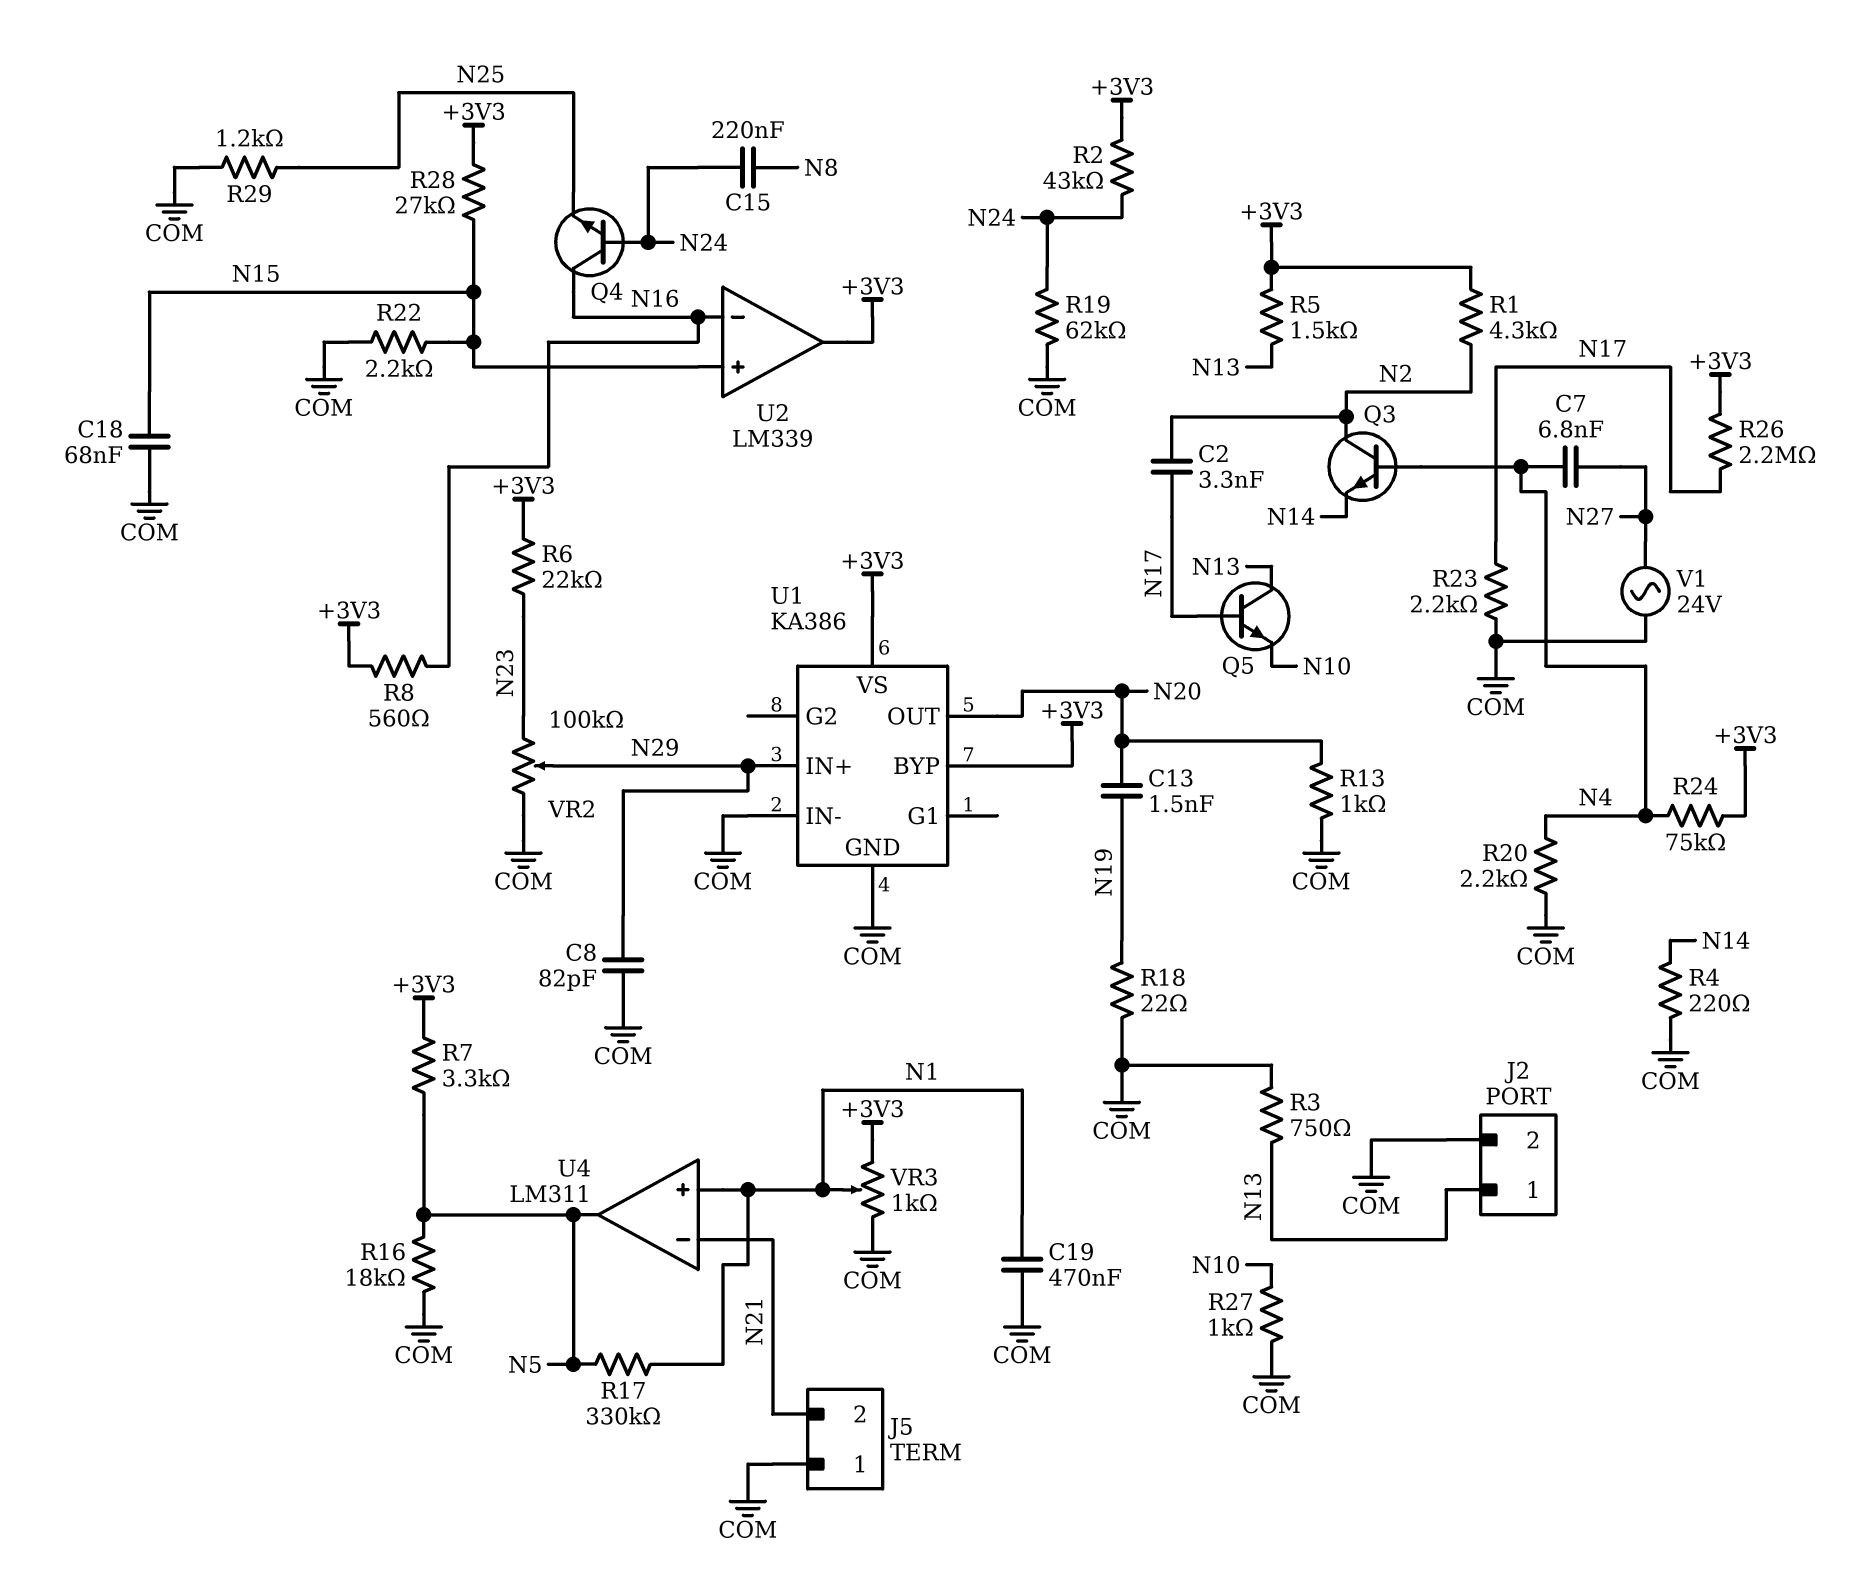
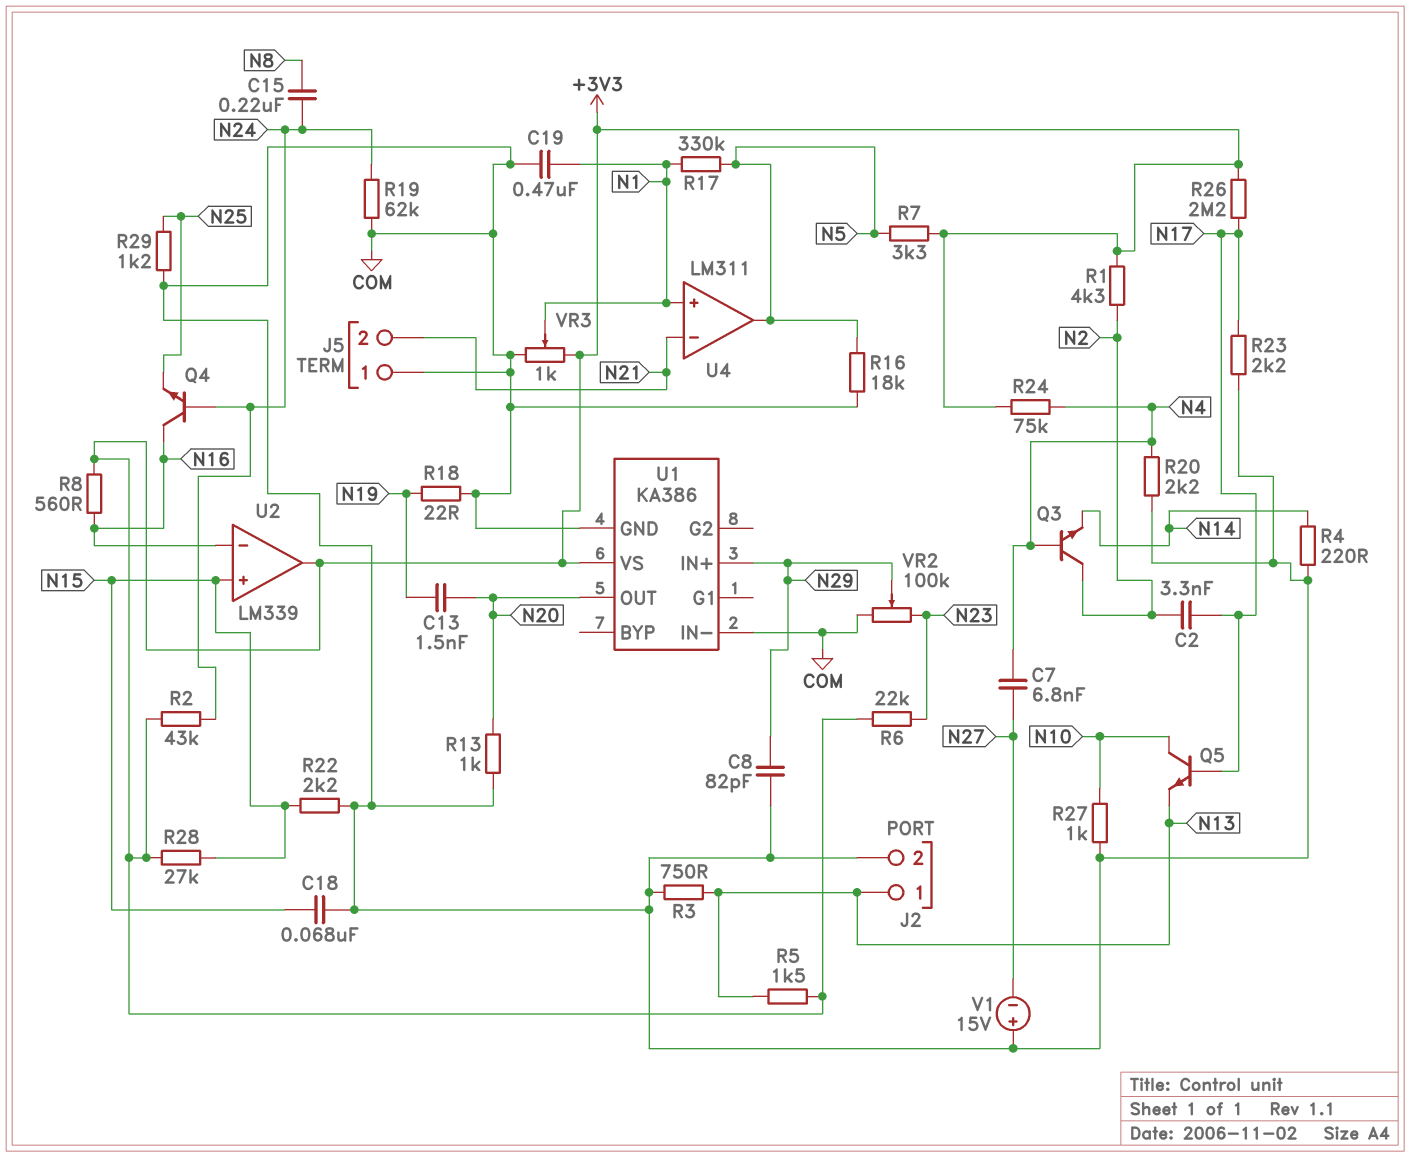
Q5: NPN (B N17, C N13, E N10) -> NPN (B N17, C N10, E N13)
U1 pin BYP: +3V3 -> none
V1: AC 24V (COM, N27) -> 15V (plus COM, minus N27)

